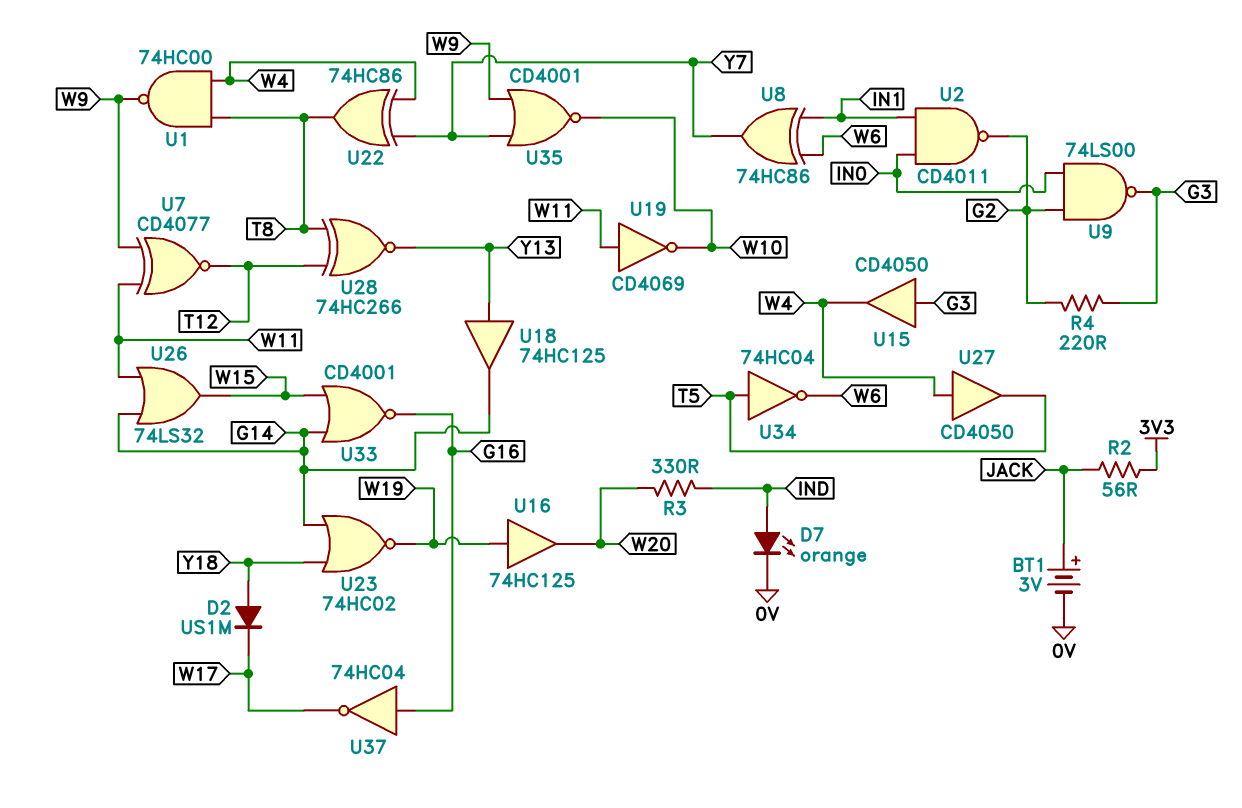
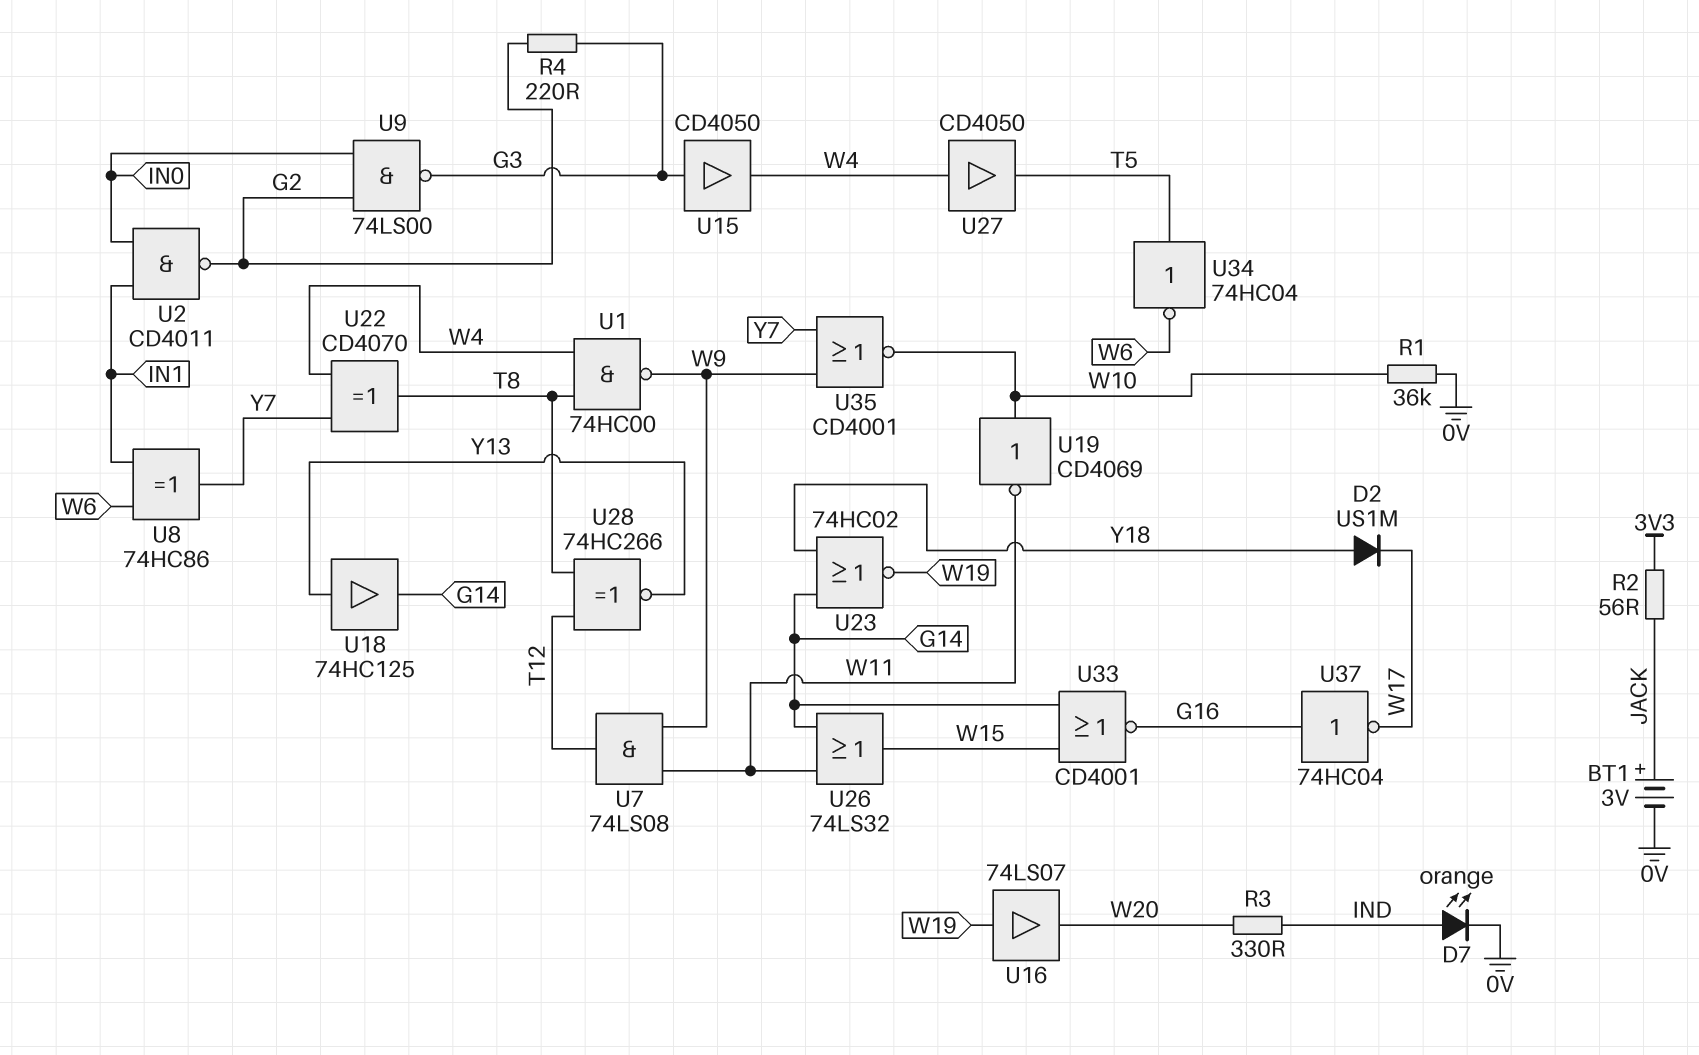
R1: none -> 36k (0V, W10)
U7: XNOR CD4077 (in W9, in W11, out T12) -> AND 74LS08 (in W9, in W11, out T12)
U16: buffer 74HC125 (in W19, out W20) -> buffer 74LS07 (in W19, out W20)
U19: NOT CD4069 (in W11, out W10) -> NOT CD4069 (in W10, out W11)
U22: XOR 74HC86 (in W4, in Y7, out T8) -> XOR CD4070 (in W4, in Y7, out T8)

